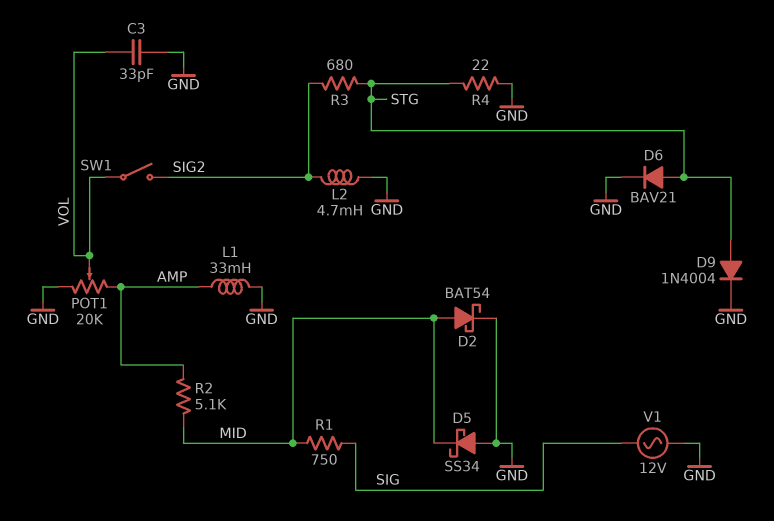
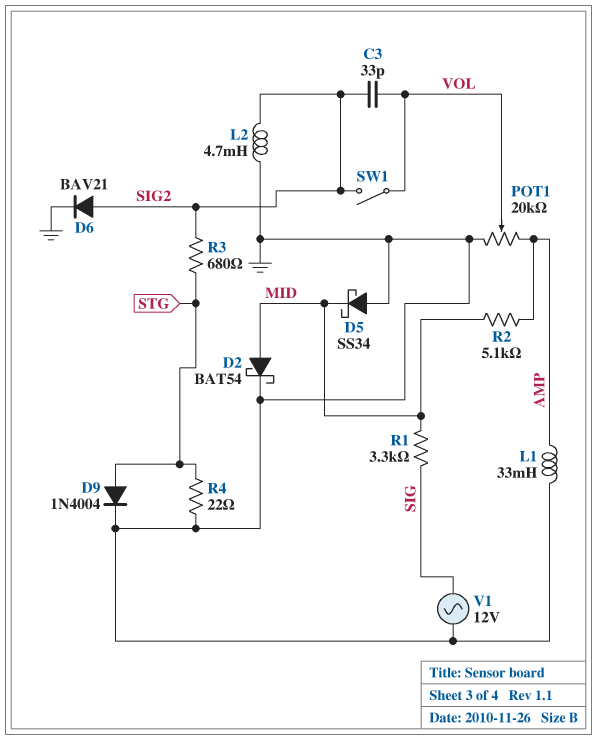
C3: 33pF (GND, VOL) -> 33pF (SIG2, VOL)
D6: diode BAV21 (A STG, K GND) -> diode BAV21 (A SIG2, K GND)
R1: 750 (MID, SIG) -> 3.3k (MID, SIG)

